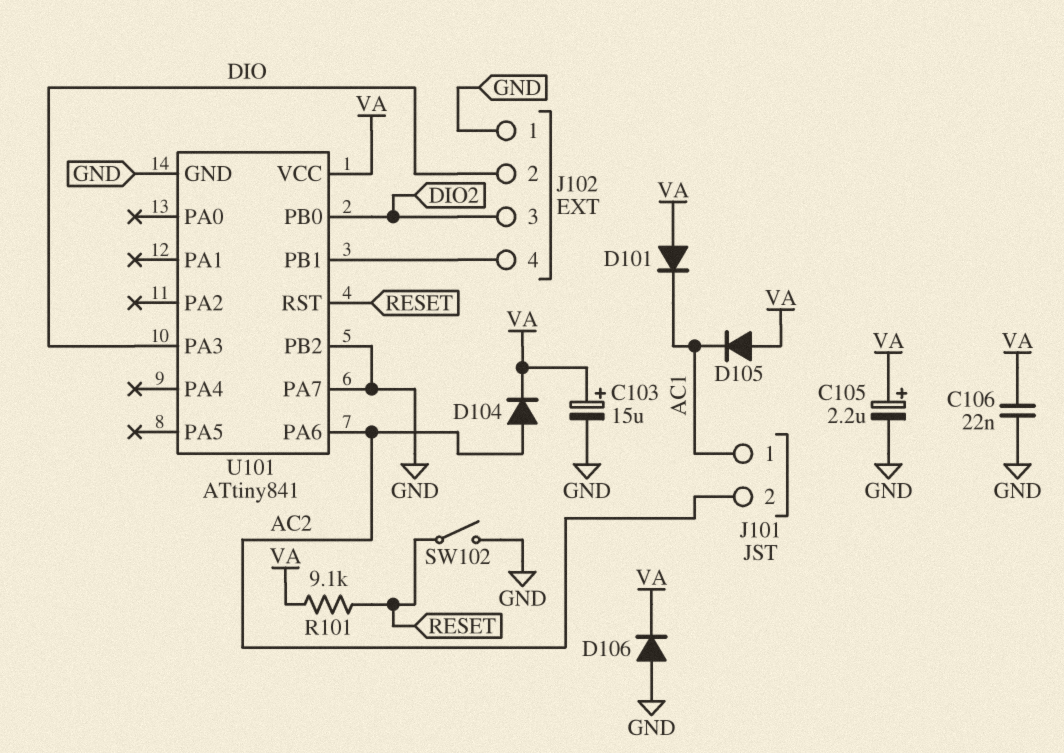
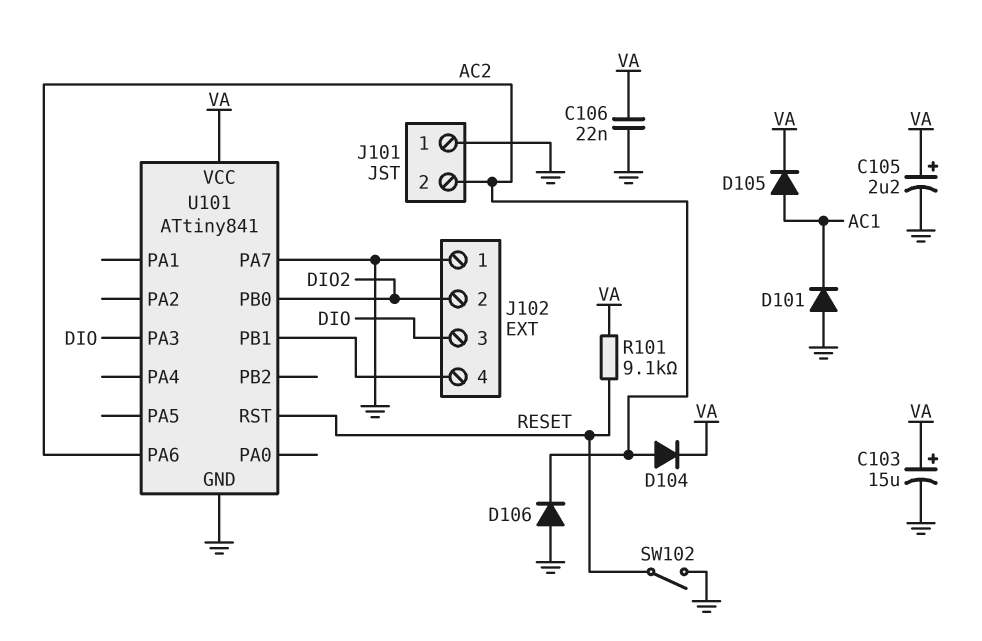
D101: diode (A VA, K AC1) -> diode (A GND, K AC1)
D105: diode (A VA, K AC1) -> diode (A AC1, K VA)
D106: diode (A GND, K VA) -> diode (A GND, K AC2)
J101 pin 1: AC1 -> GND
J102 pin 2: DIO -> DIO2
J102 pin 3: DIO2 -> DIO
U101 pin PB2: GND -> none

